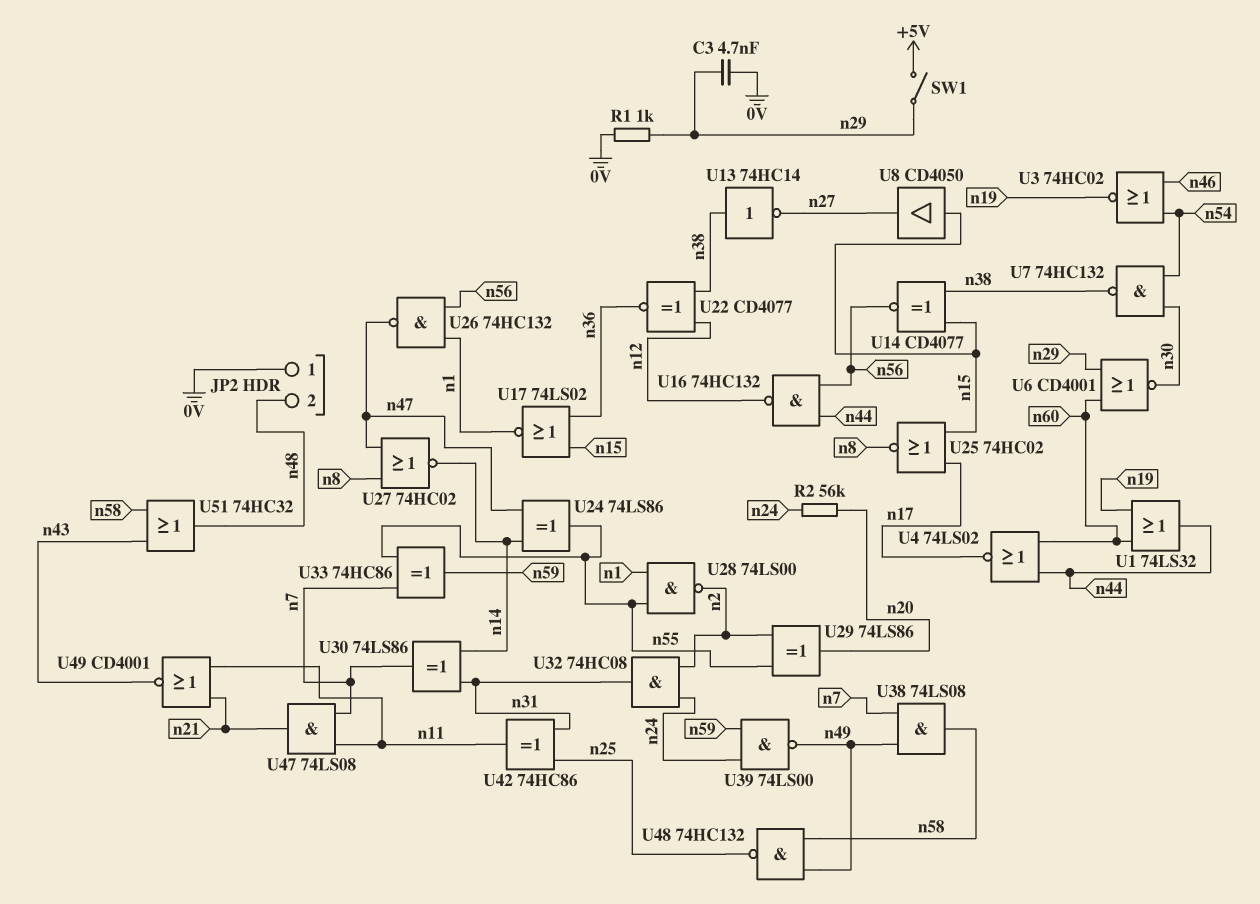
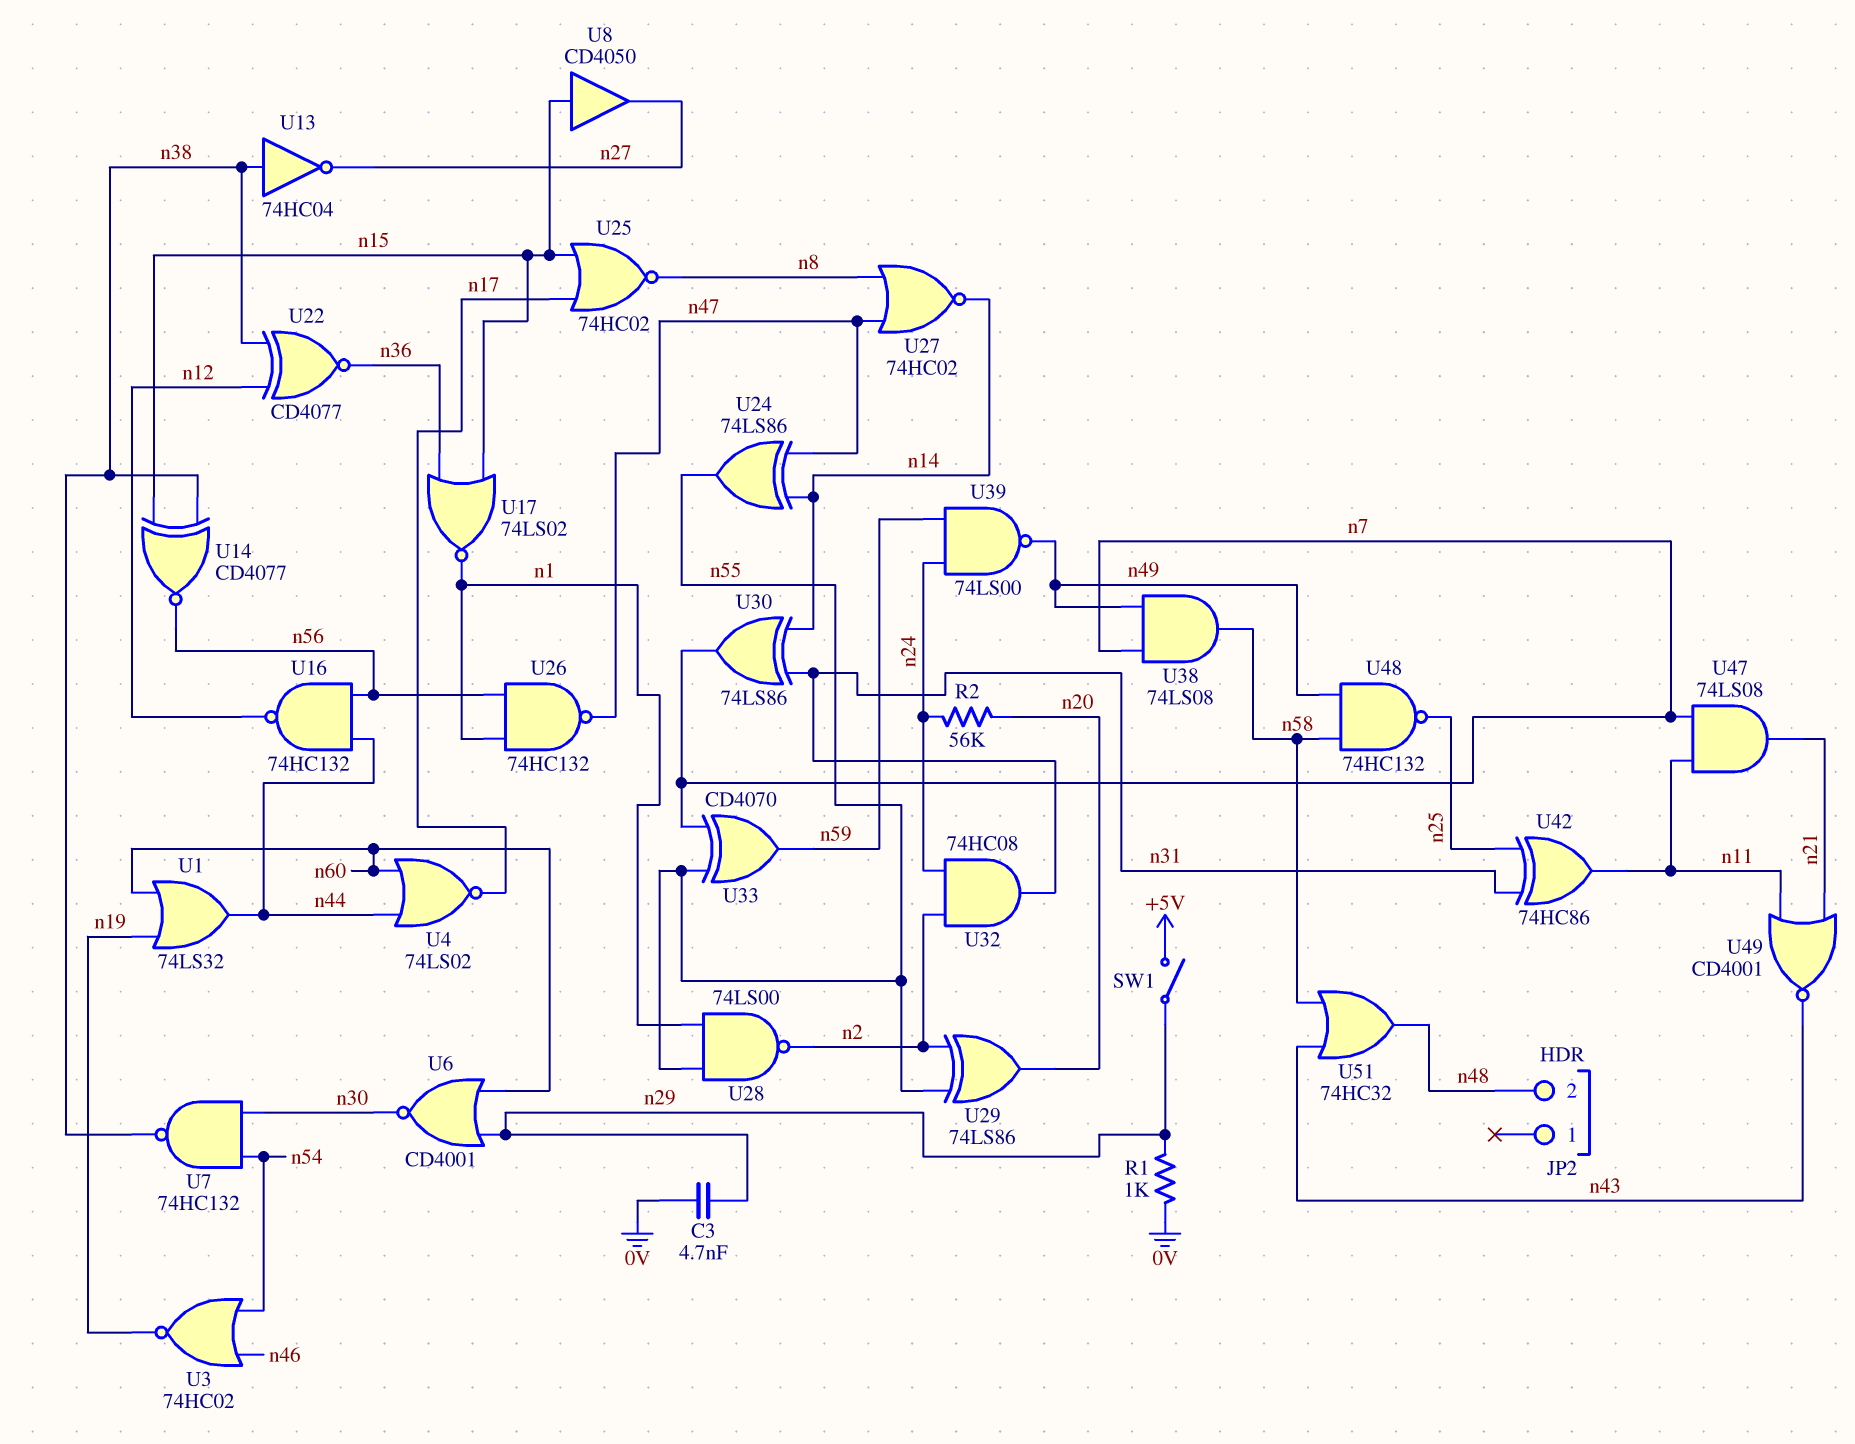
JP2 pin 1: 0V -> none
U13: NOT 74HC14 (in n38, out n27) -> NOT 74HC04 (in n38, out n27)
U33: XOR 74HC86 (in n7, in n55, out n59) -> XOR CD4070 (in n7, in n55, out n59)

